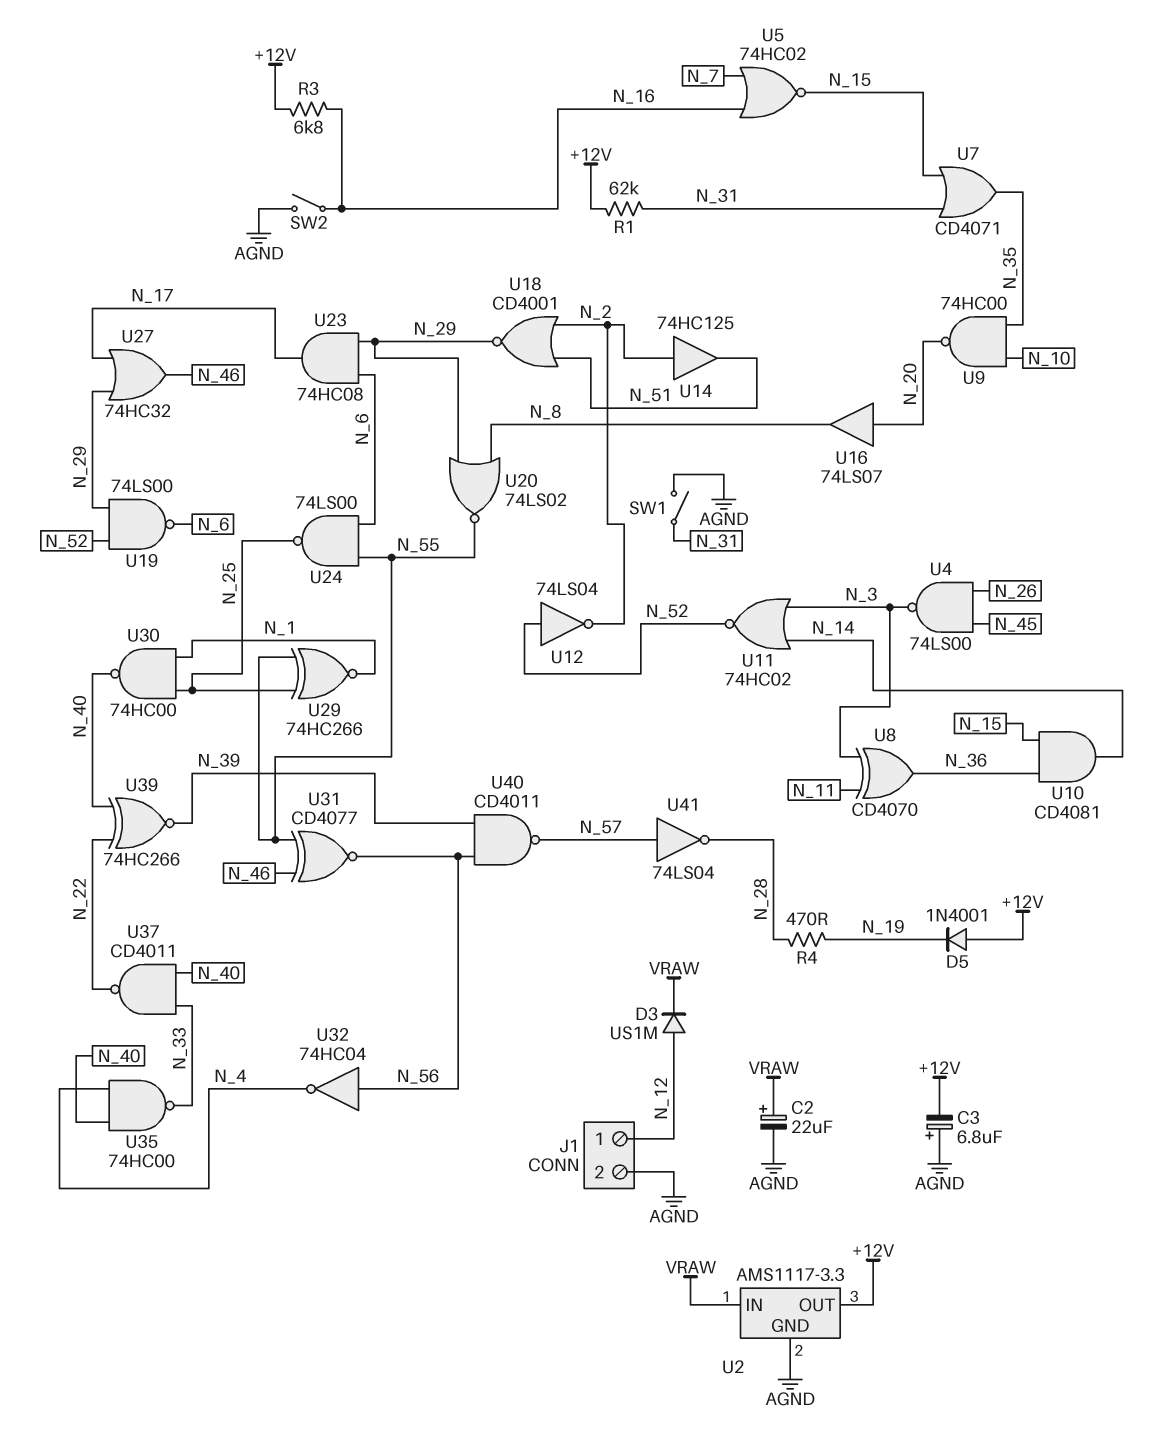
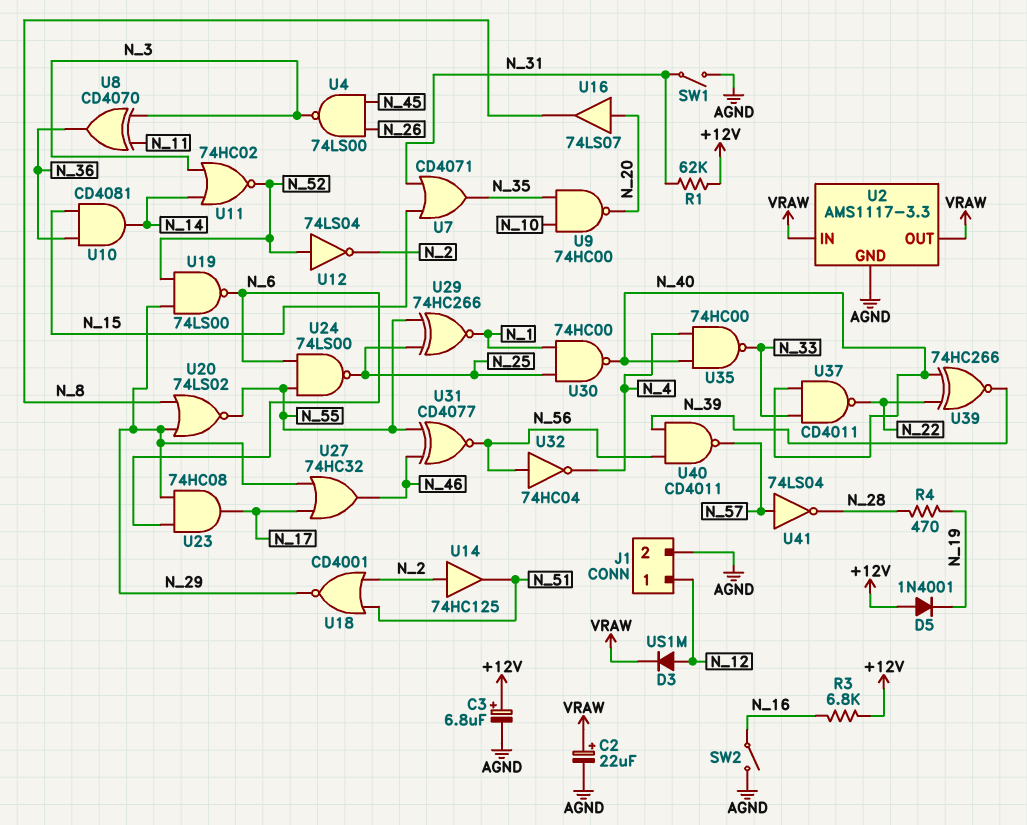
C3: 6.8uF (plus AGND, minus +12V) -> 6.8uF (plus +12V, minus AGND)
U2 pin OUT: +12V -> VRAW
U5: NOR 74HC02 (in N_7, in N_16, out N_15) -> none

